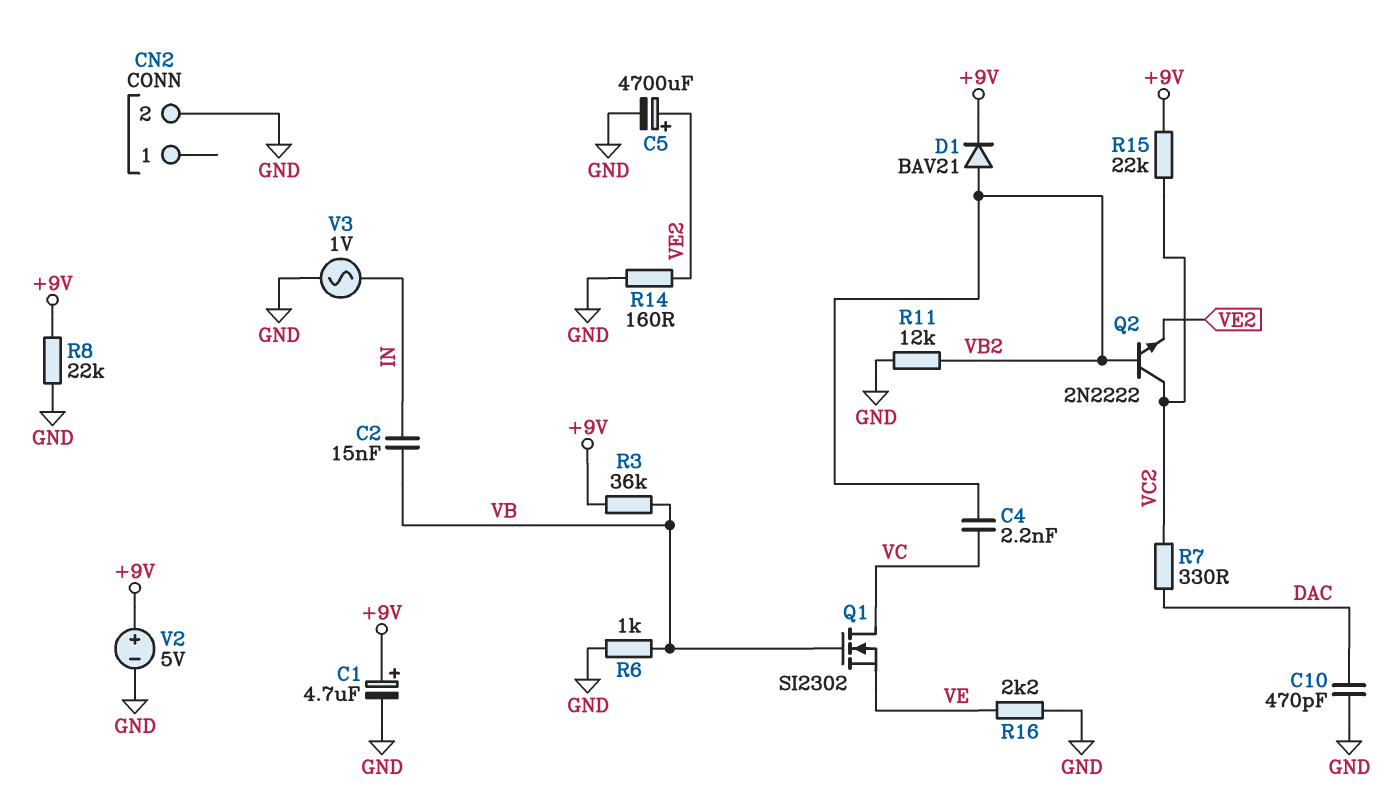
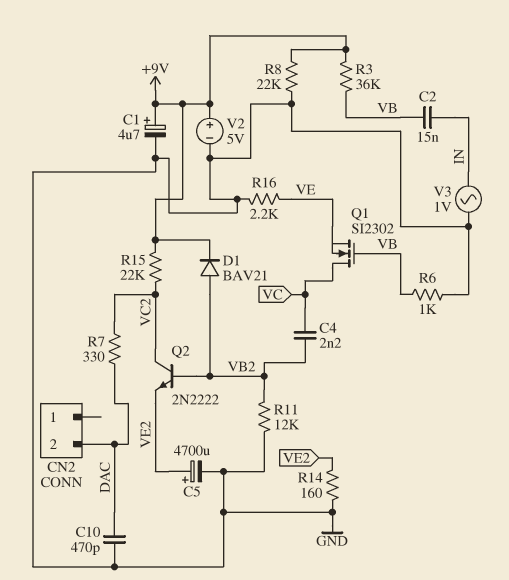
CN2 pin 2: GND -> DAC

